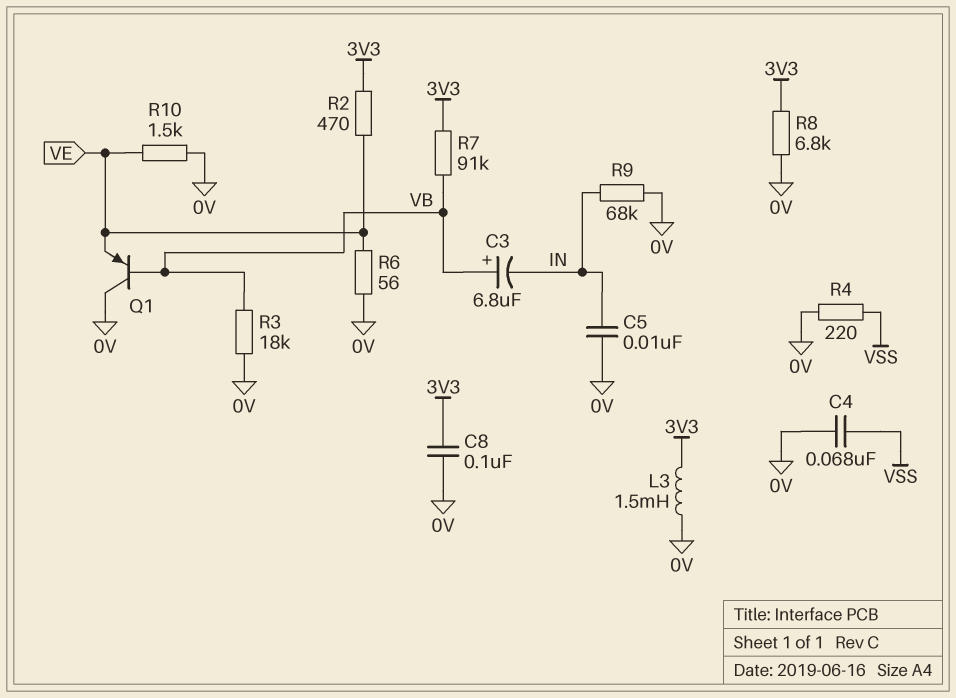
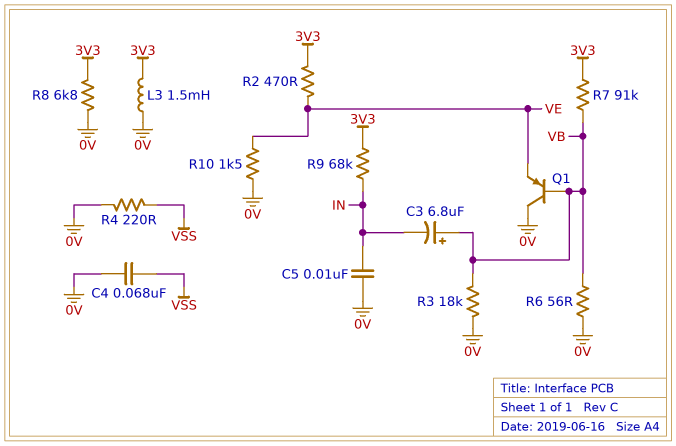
C8: 100nF (0V, 3V3) -> none
R6: 56 (0V, VE) -> 56 (0V, VB)
R9: 68k (0V, IN) -> 68k (3V3, IN)

